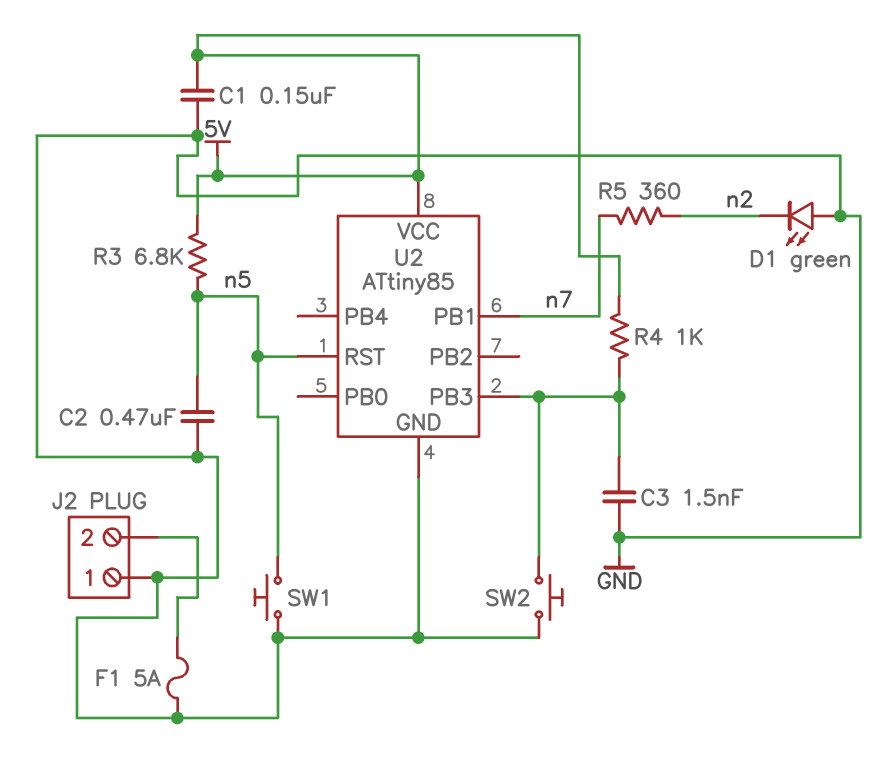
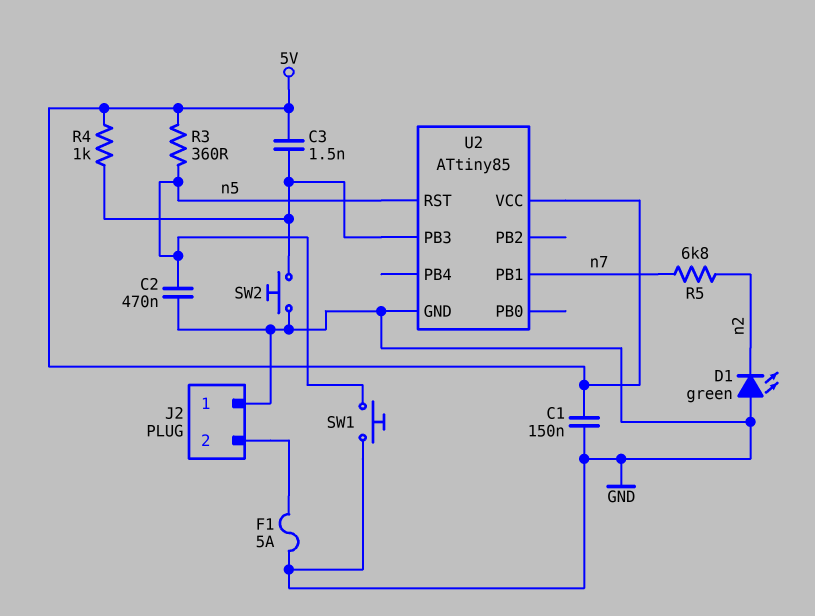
C3: 1.5nF (GND, U2/PB3) -> 1.5nF (5V, U2/PB3)
R3: 6.8k (5V, n5) -> 360 (5V, n5)
R5: 360 (n2, n7) -> 6.8k (n2, n7)

